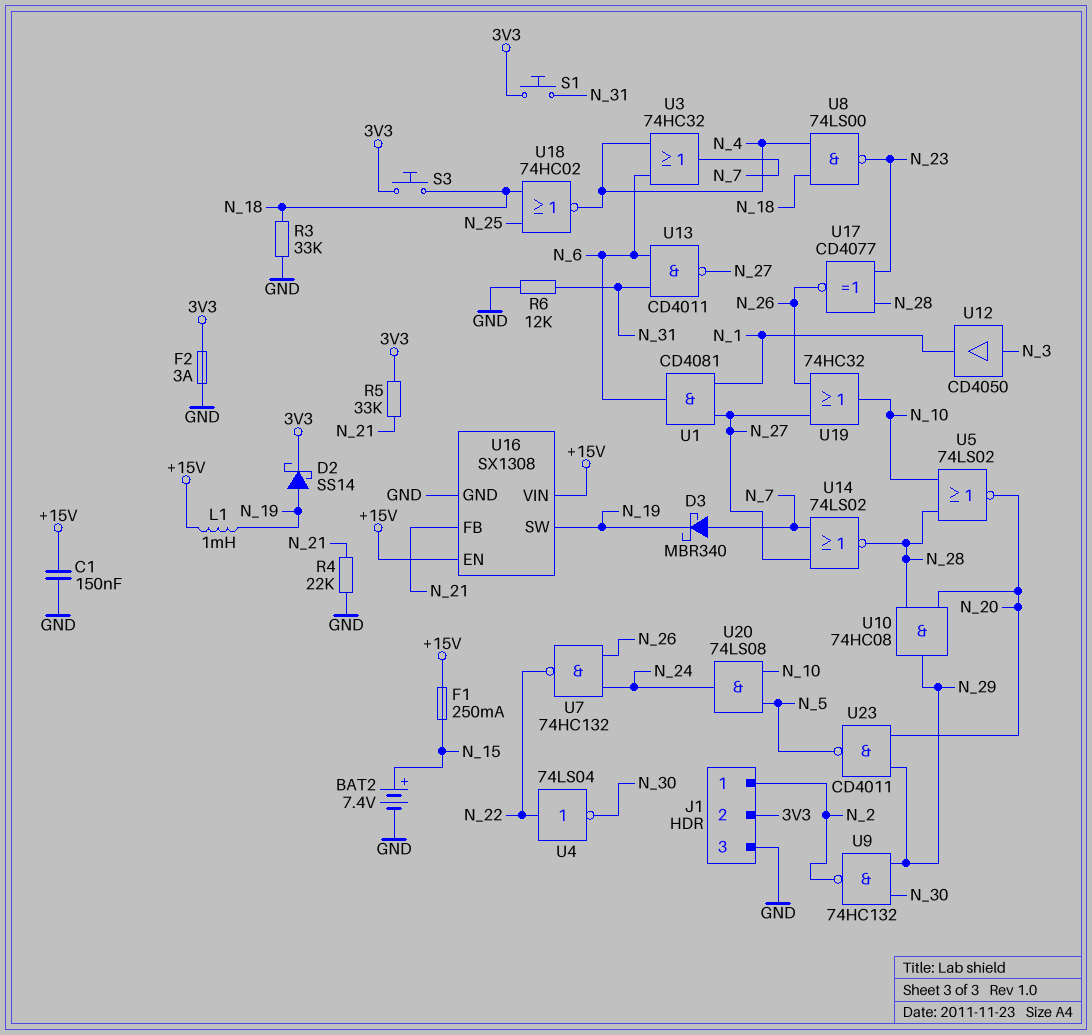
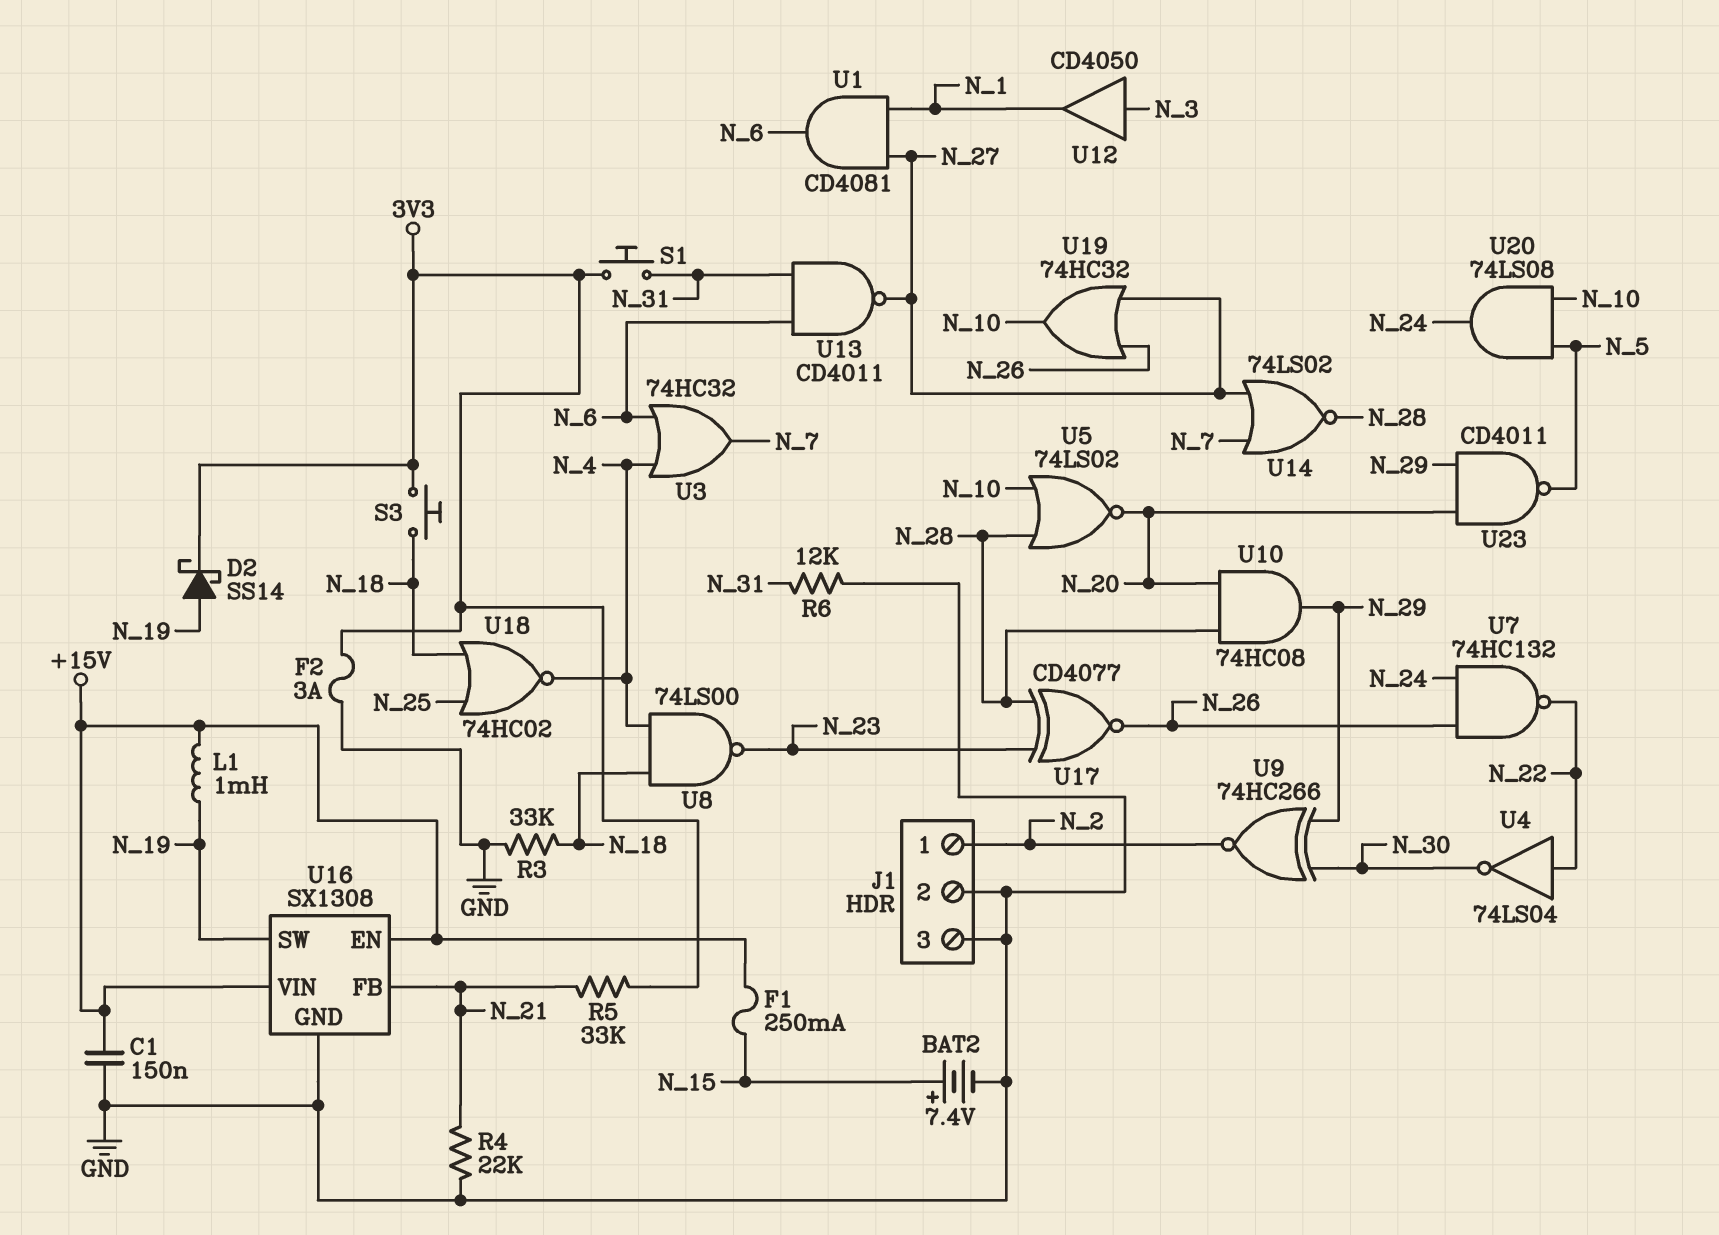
D3: schottky MBR340 (A N_7, K N_19) -> none
J1 pin 2: 3V3 -> GND
U9: NAND 74HC132 (in N_29, in N_30, out N_2) -> XNOR 74HC266 (in N_29, in N_30, out N_2)

